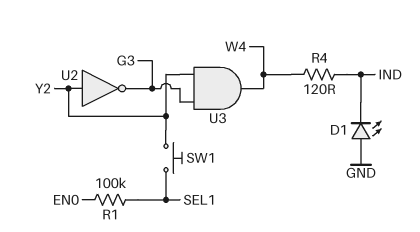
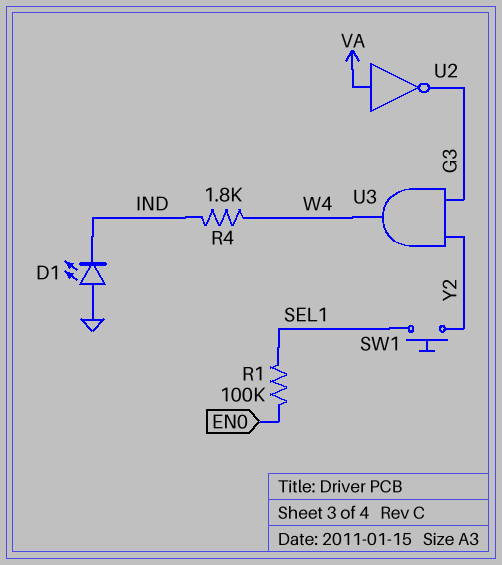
R4: 120 (IND, W4) -> 1.8k (IND, W4)
U2: NOT (in Y2, out G3) -> NOT (in VA, out G3)

